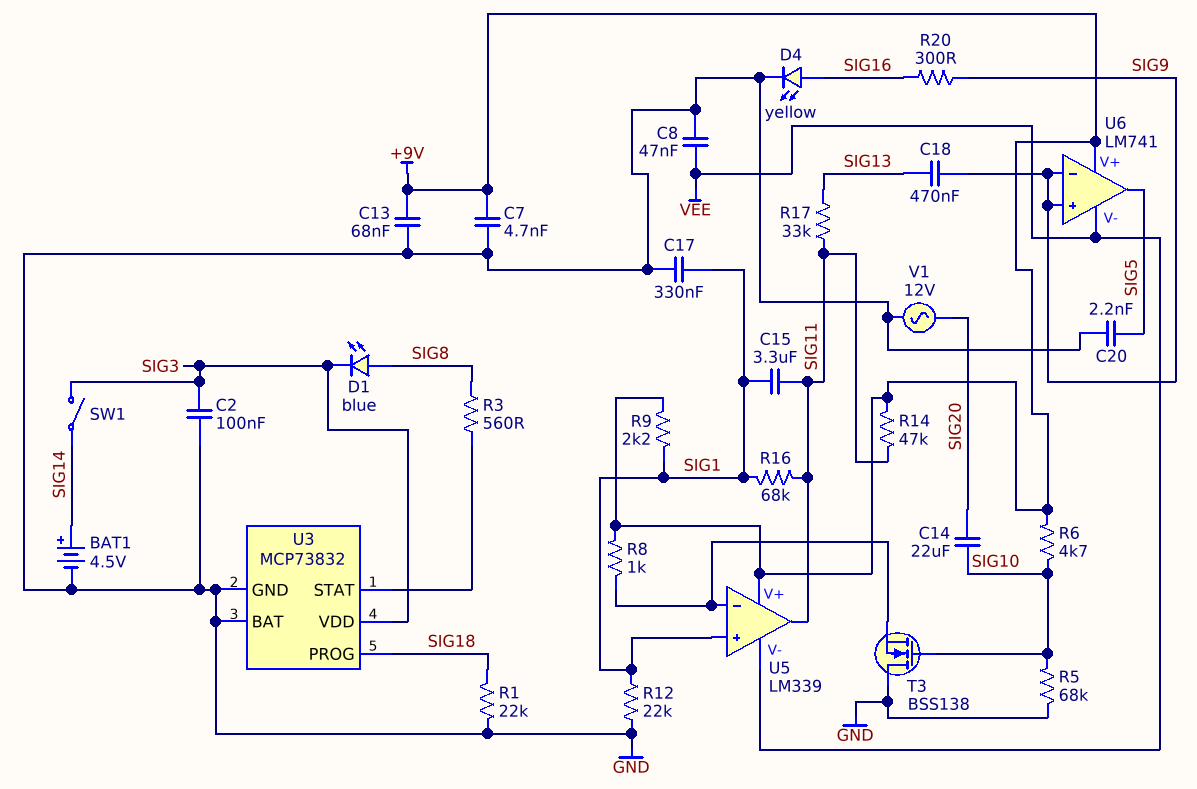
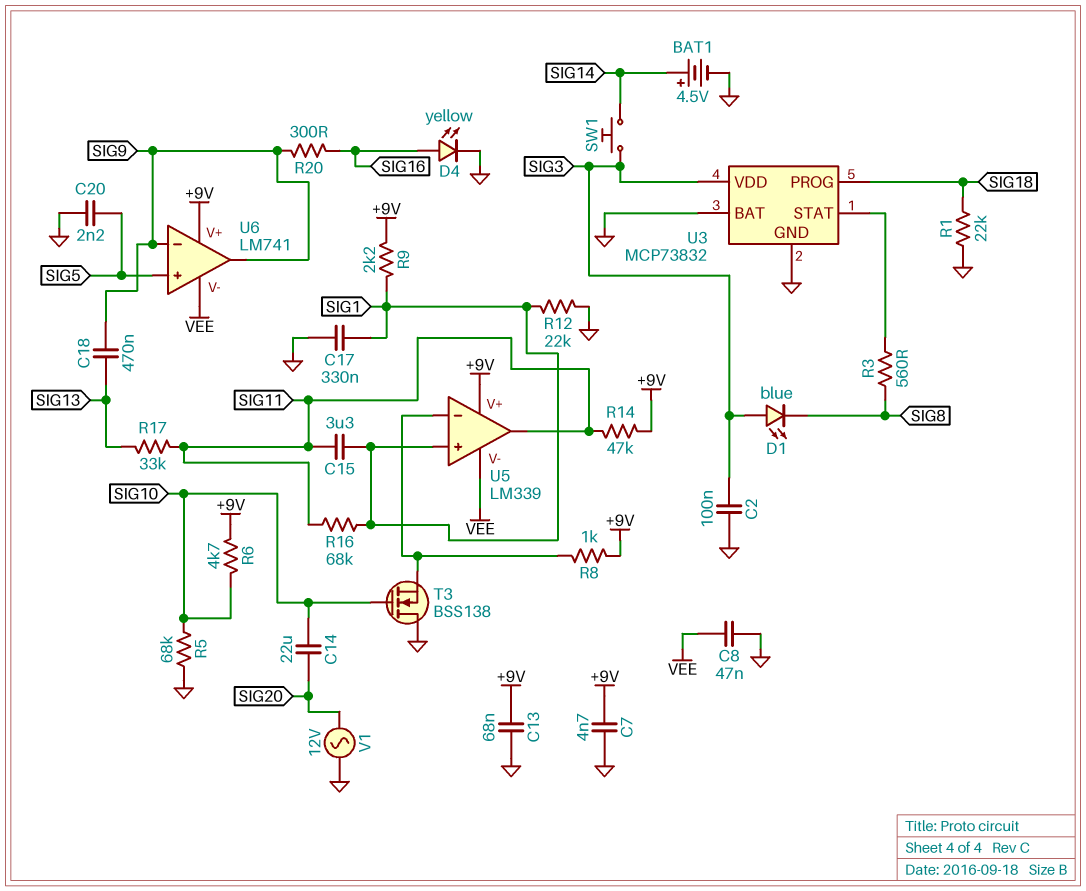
D1: LED blue (A SIG8, K SIG3) -> LED blue (A SIG3, K SIG8)
SW1: switch (SIG3, SIG14) -> button (SIG3, SIG14)
U6 pin in+: SIG9 -> SIG5
U6 pin out: SIG5 -> SIG9

